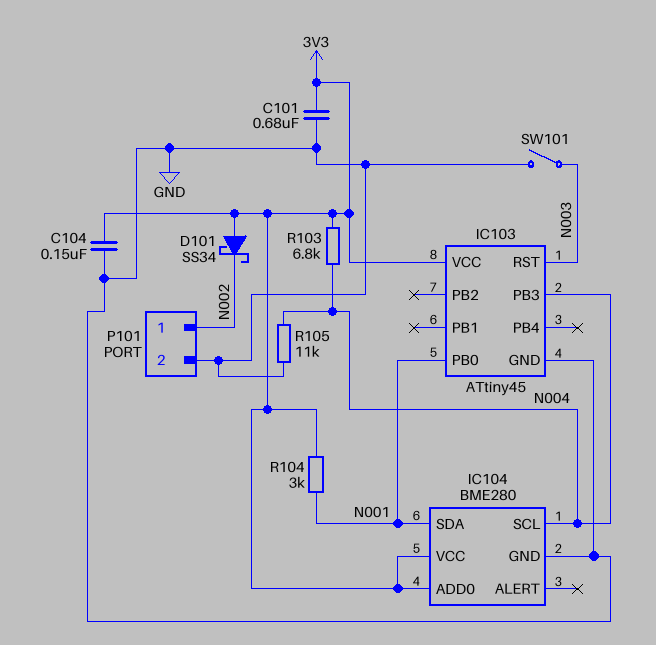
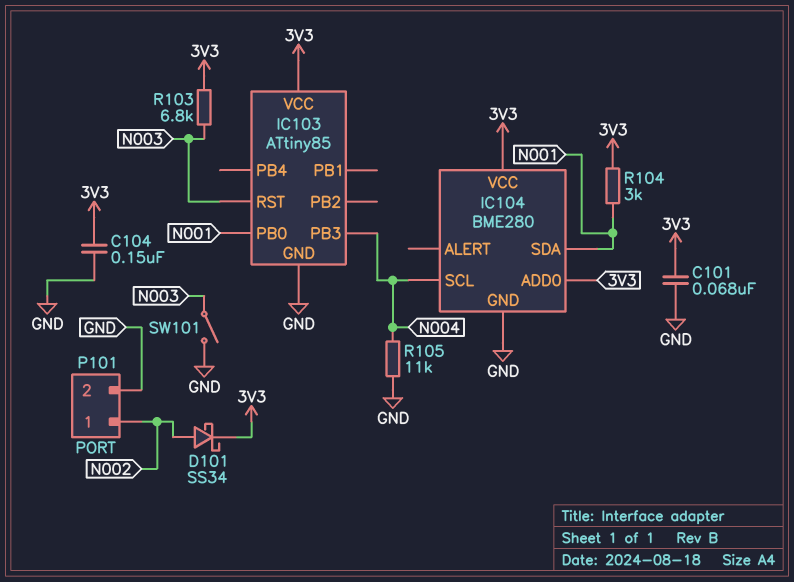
C101: 680nF (3V3, GND) -> 68nF (3V3, GND)
D101: schottky SS34 (A 3V3, K N002) -> schottky SS34 (A N002, K 3V3)
IC103: ATtiny45 -> ATtiny85
R103: 6.8k (3V3, N004) -> 6.8k (3V3, N003)

